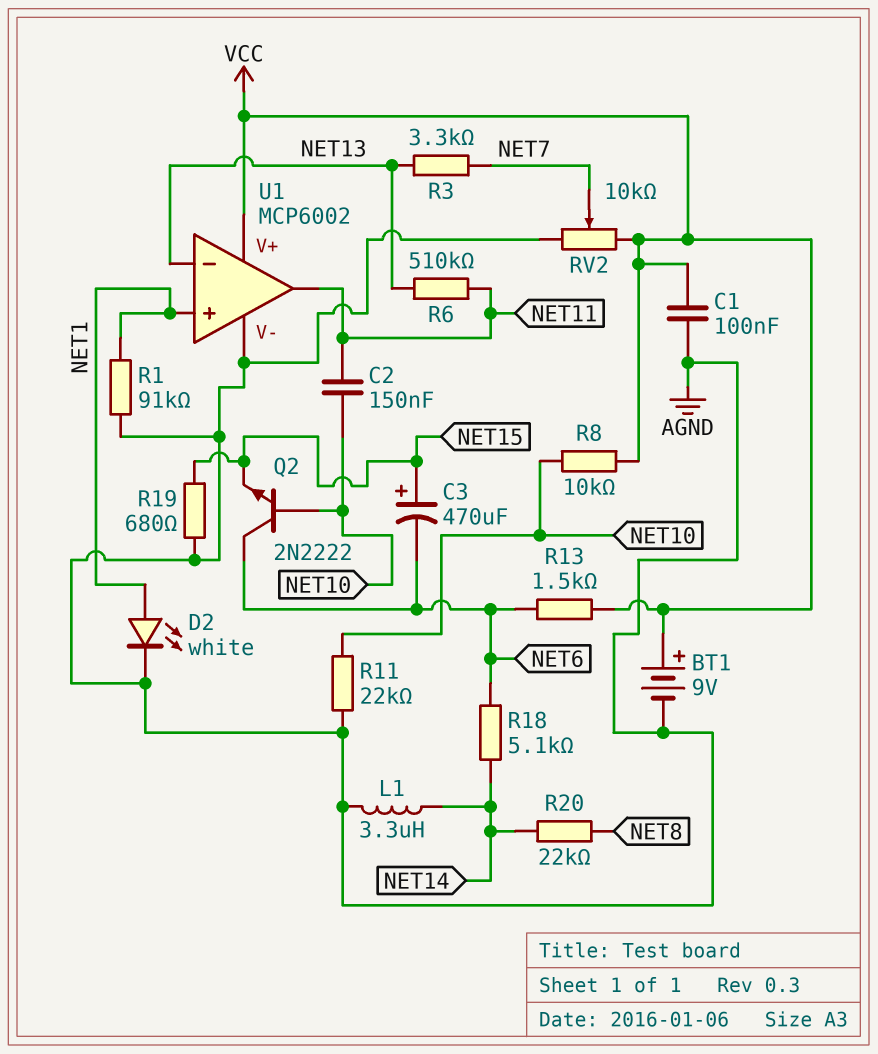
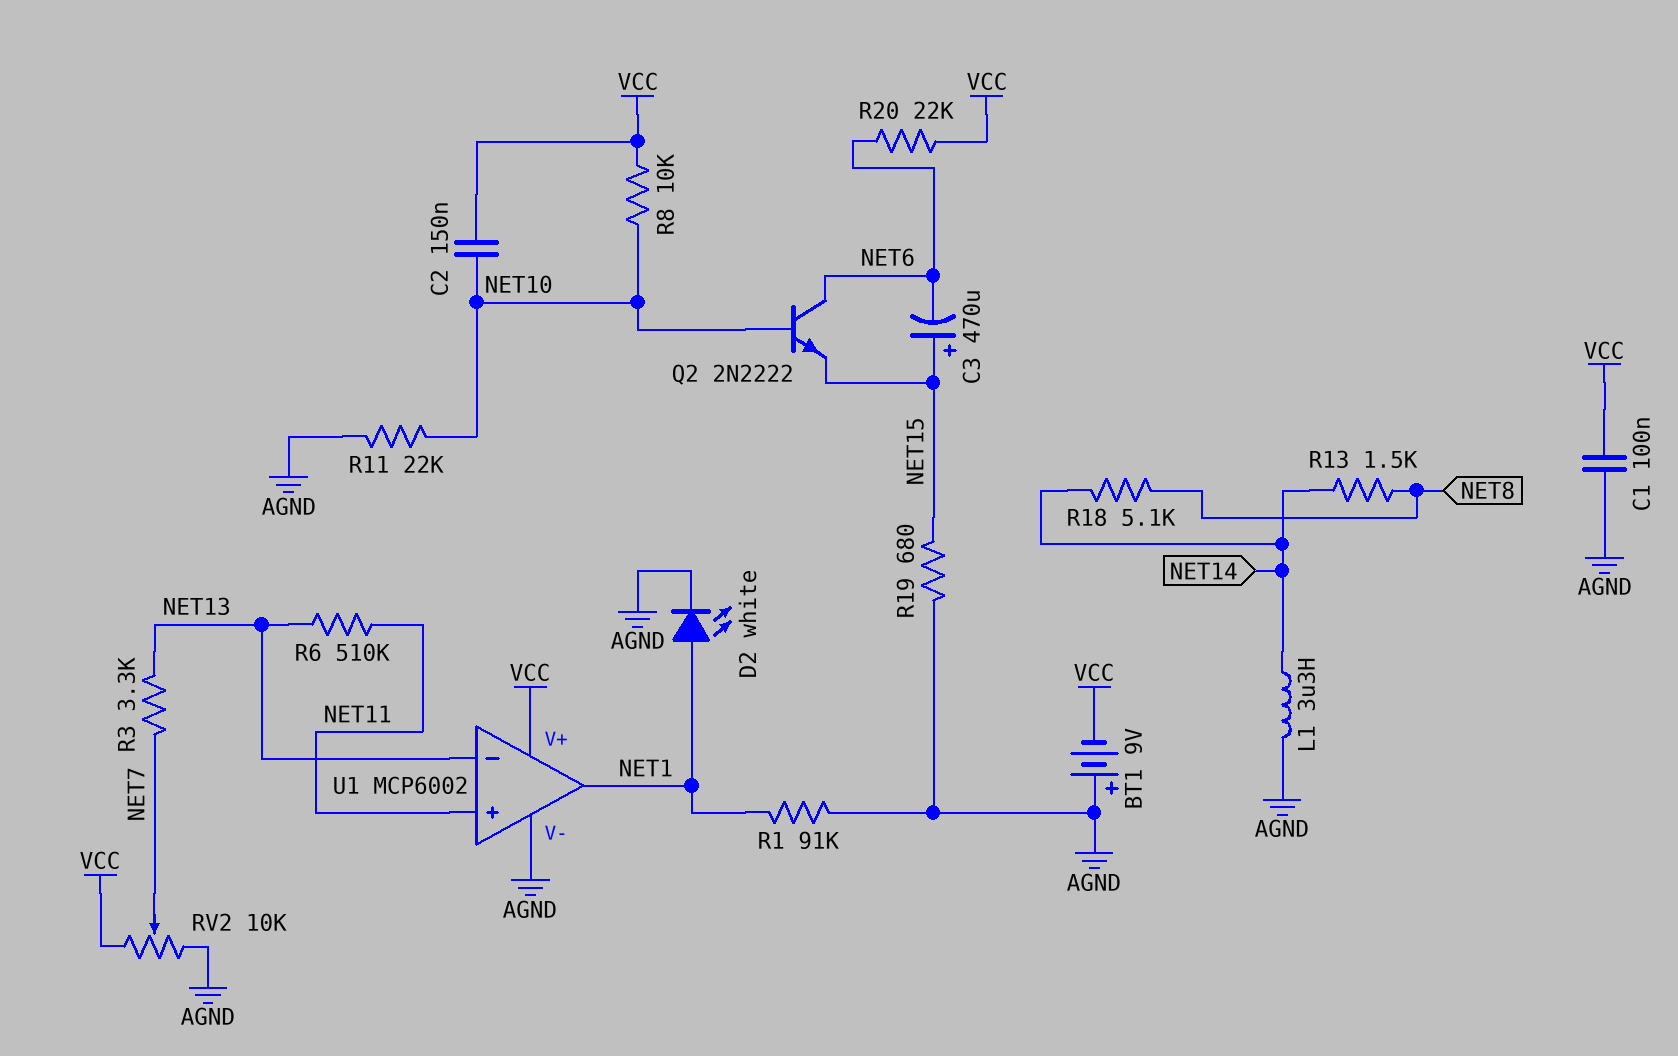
BT1: 9V (plus VCC, minus AGND) -> 9V (plus AGND, minus VCC)
C2: 150nF (NET10, NET11) -> 150nF (NET10, VCC)
R13: 1.5k (NET6, VCC) -> 1.5k (NET8, NET14)
R18: 5.1k (NET6, NET14) -> 5.1k (NET8, NET14)
R20: 22k (NET8, NET14) -> 22k (NET6, VCC)
U1 pin in+: NET1 -> NET11
U1 pin out: NET11 -> NET1

